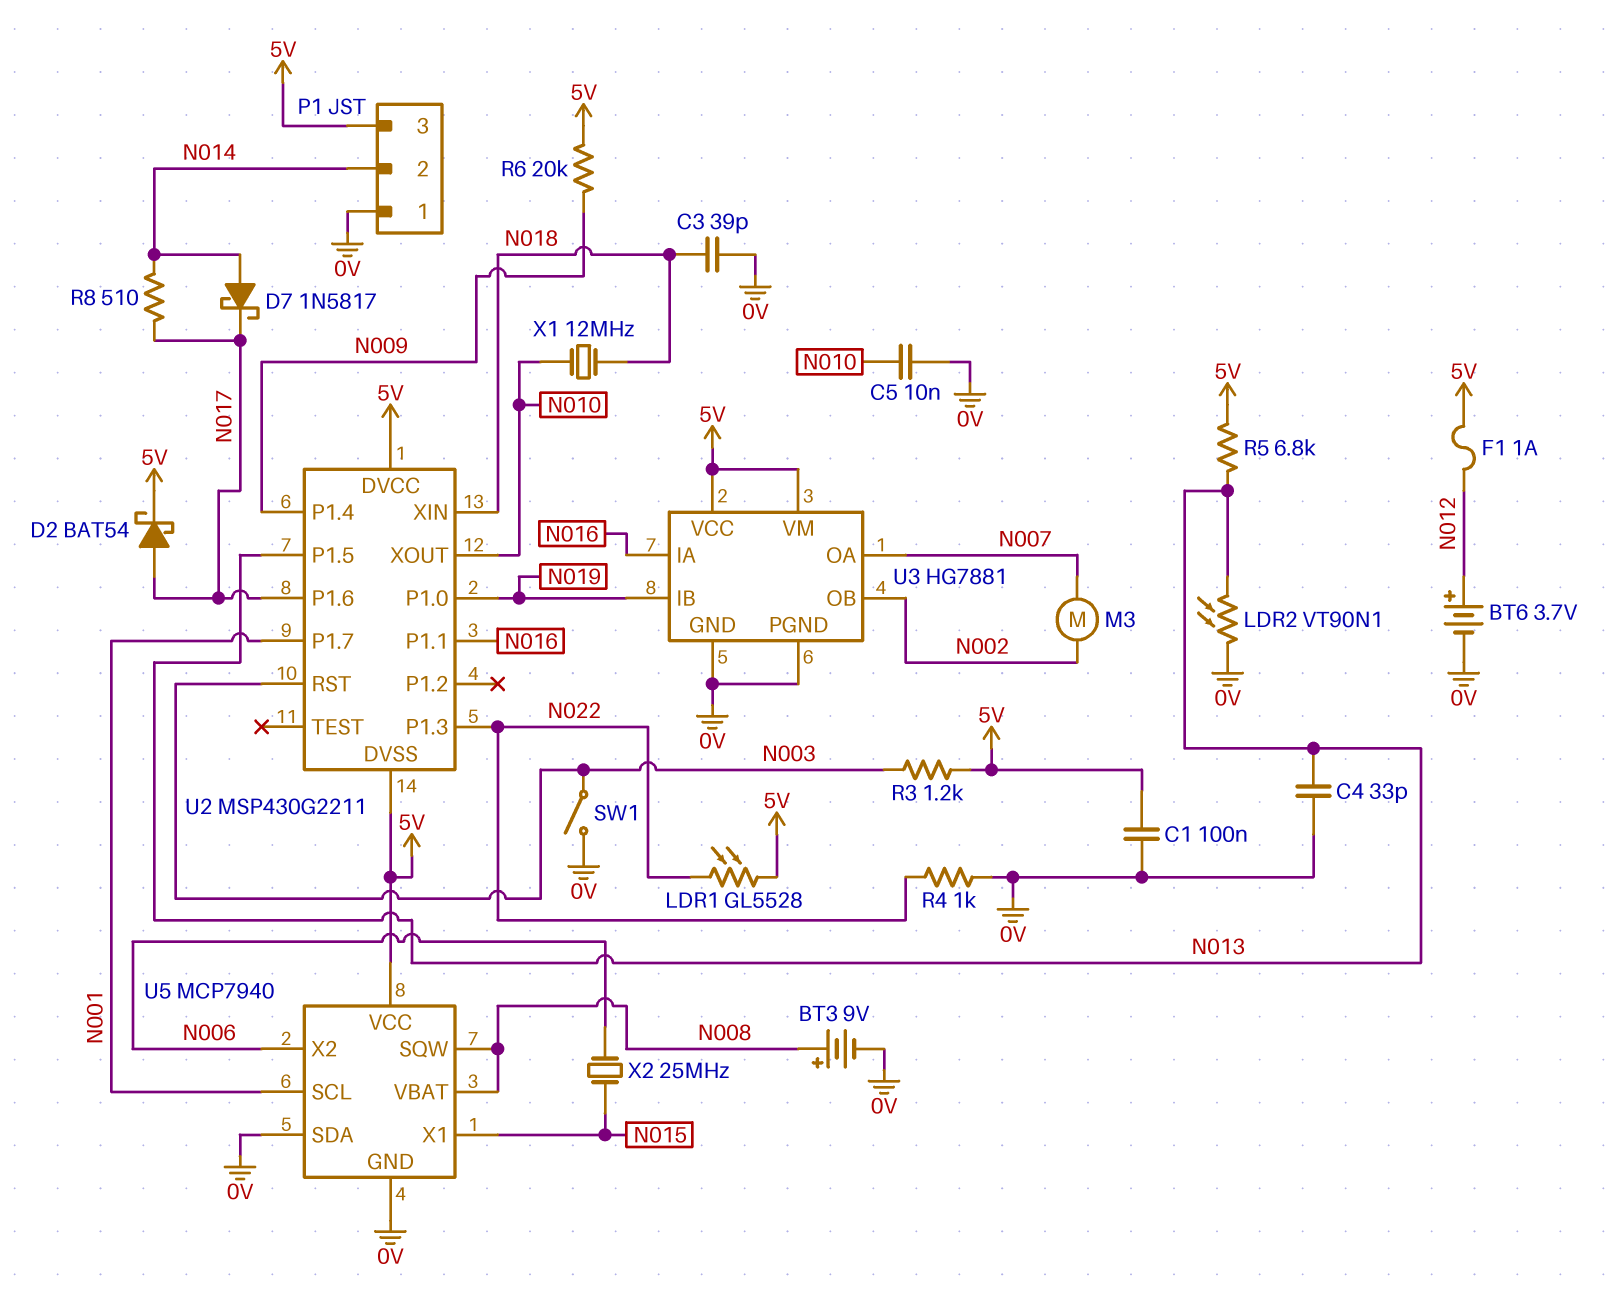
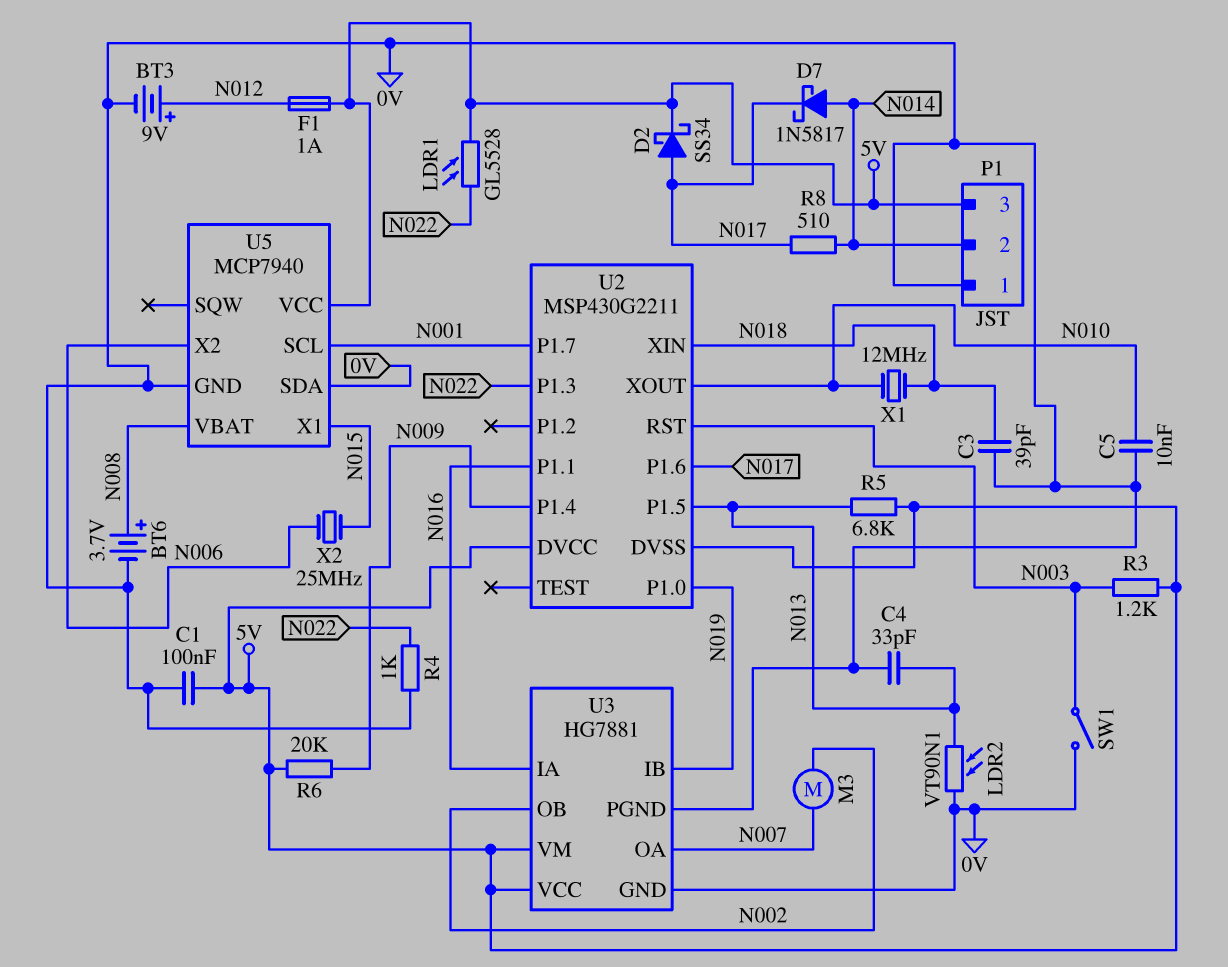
BT3: 9V (plus N008, minus 0V) -> 9V (plus N012, minus 0V)
BT6: 3.7V (plus N012, minus 0V) -> 3.7V (plus N008, minus 0V)
D2: schottky BAT54 (A N017, K 5V) -> schottky SS34 (A N017, K 5V)
U5 pin SQW: N008 -> none

